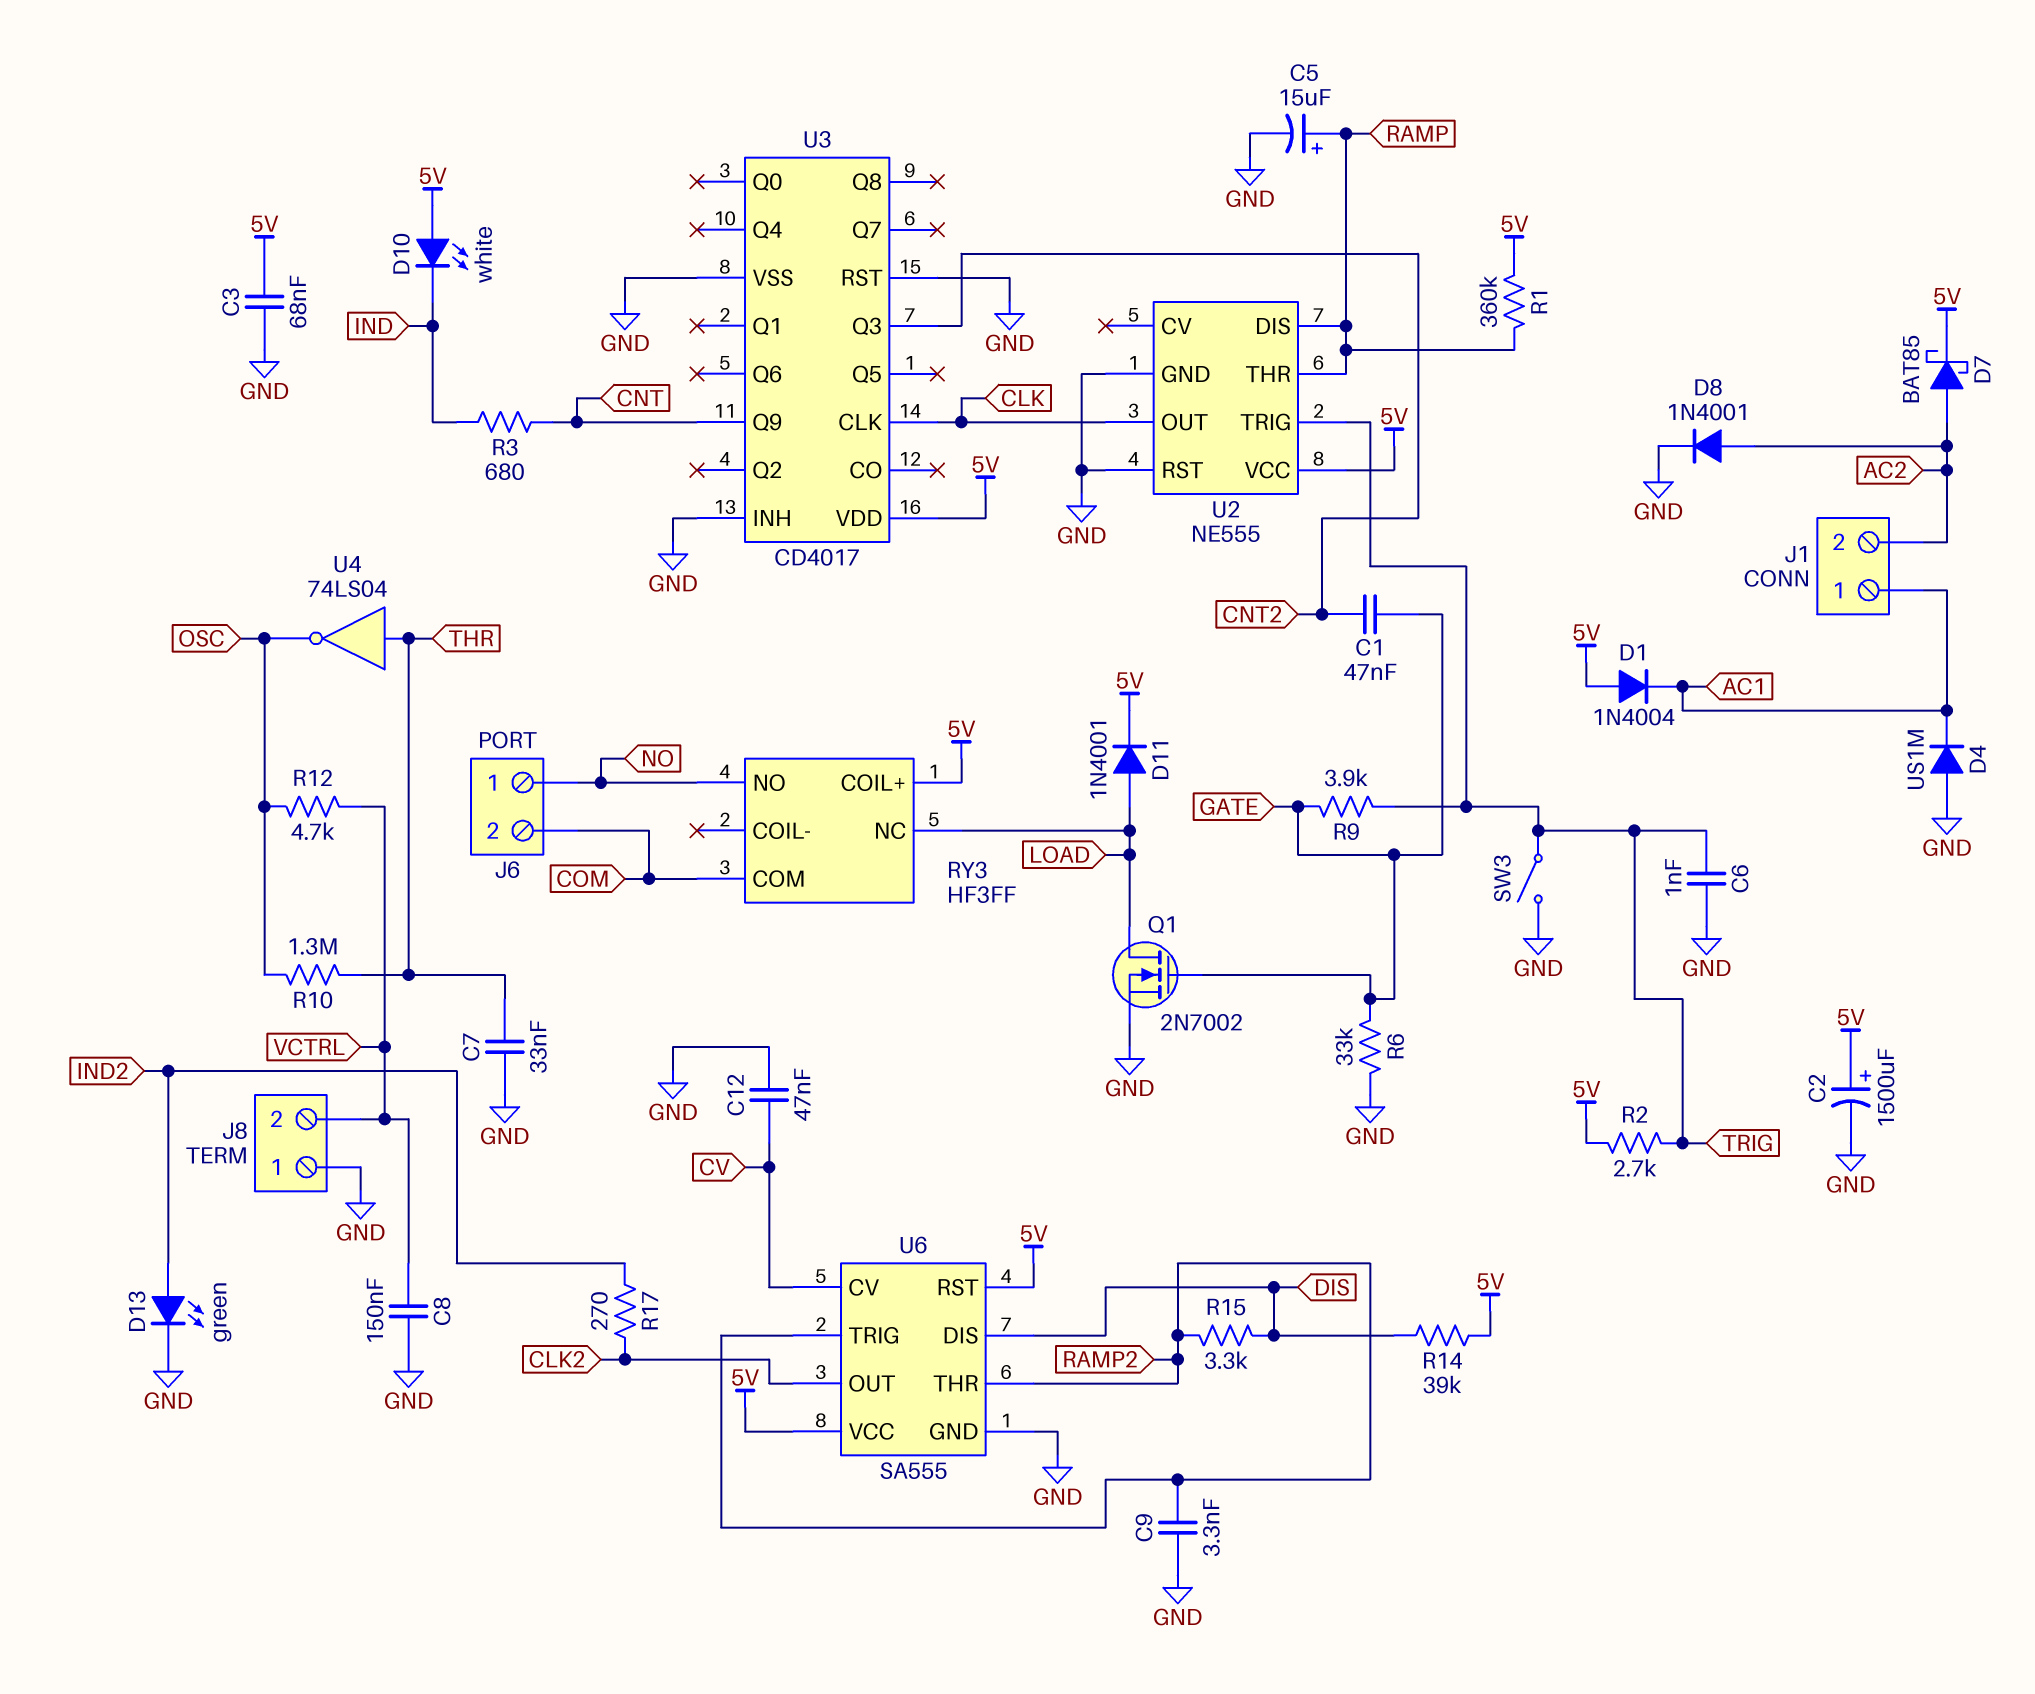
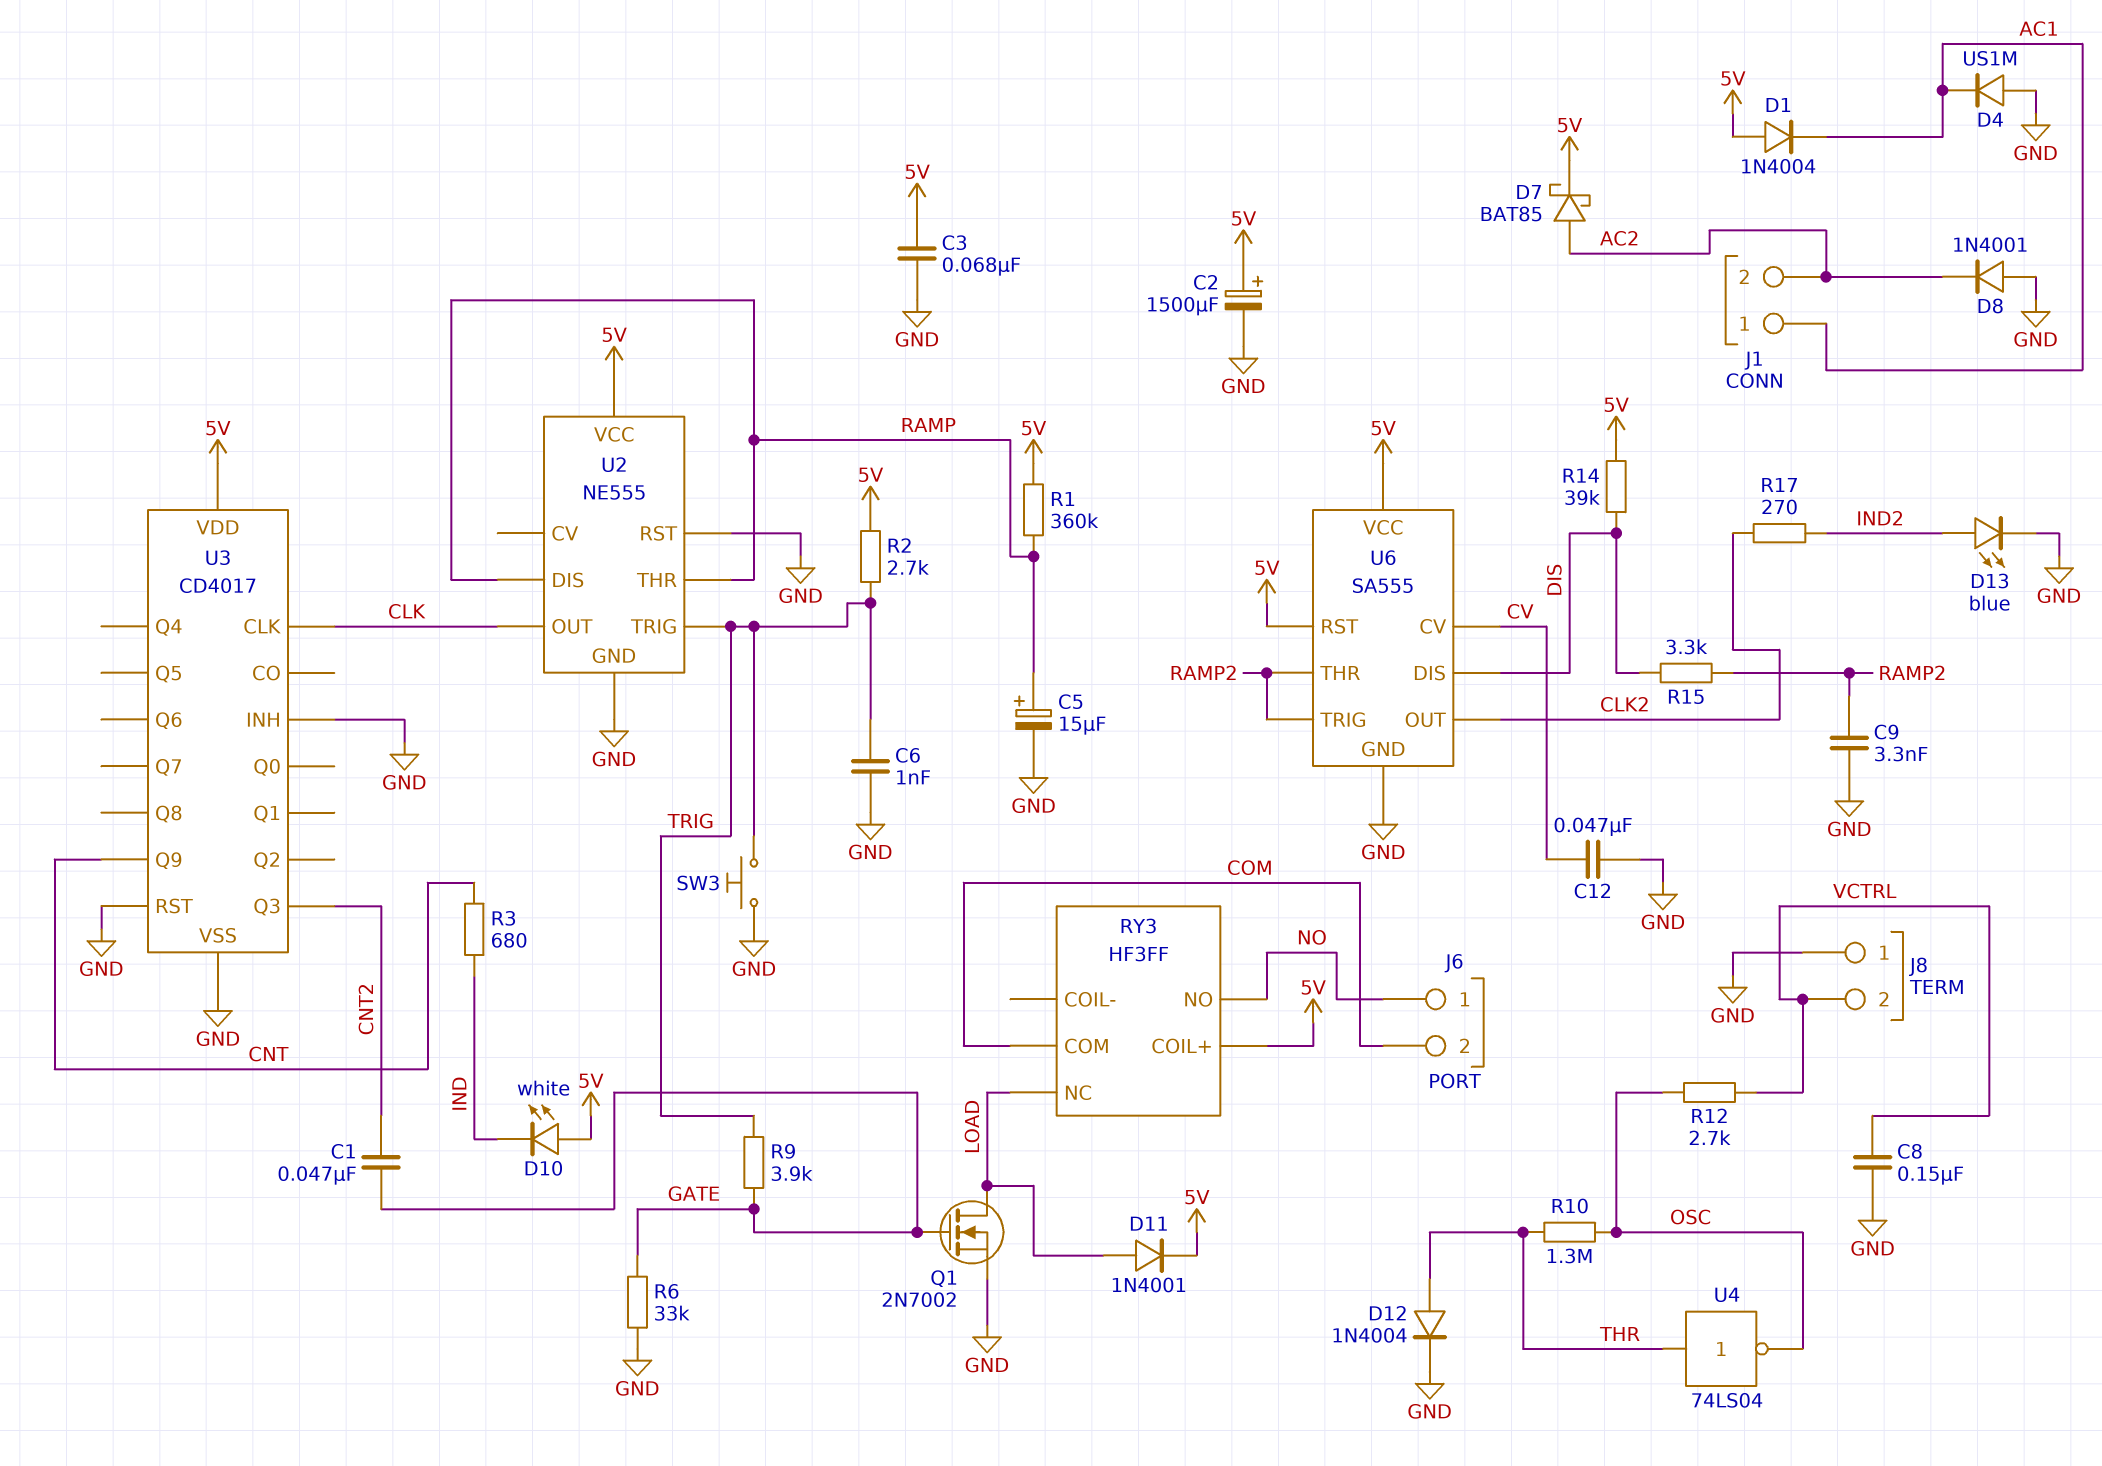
C7: 33nF (GND, THR) -> none
D8: diode 1N4001 (A AC2, K GND) -> diode 1N4001 (A GND, K AC2)
D12: none -> diode 1N4004 (A THR, K GND)
D13: LED green (A IND2, K GND) -> LED blue (A IND2, K GND)
R12: 4.7k (OSC, VCTRL) -> 2.7k (OSC, VCTRL)
SW3: switch (GND, TRIG) -> button (GND, TRIG)

